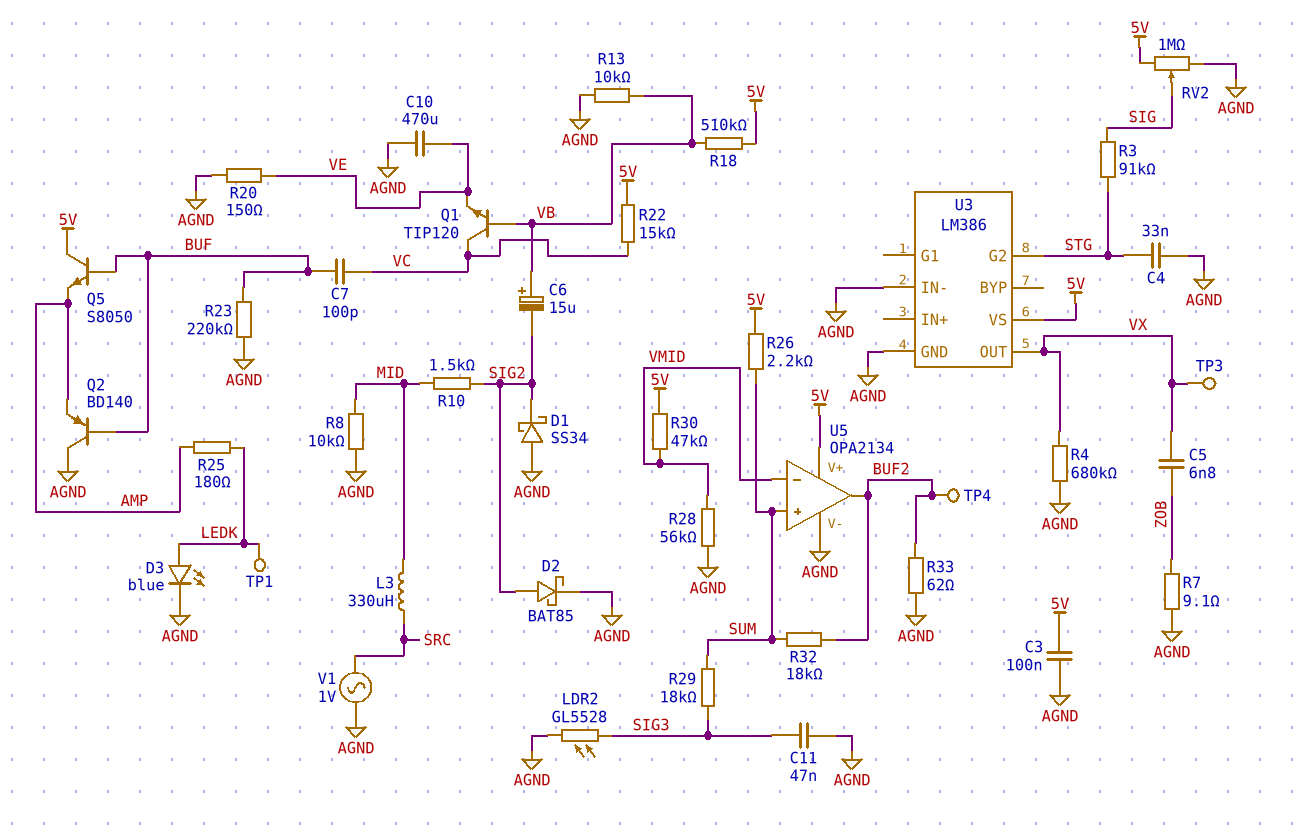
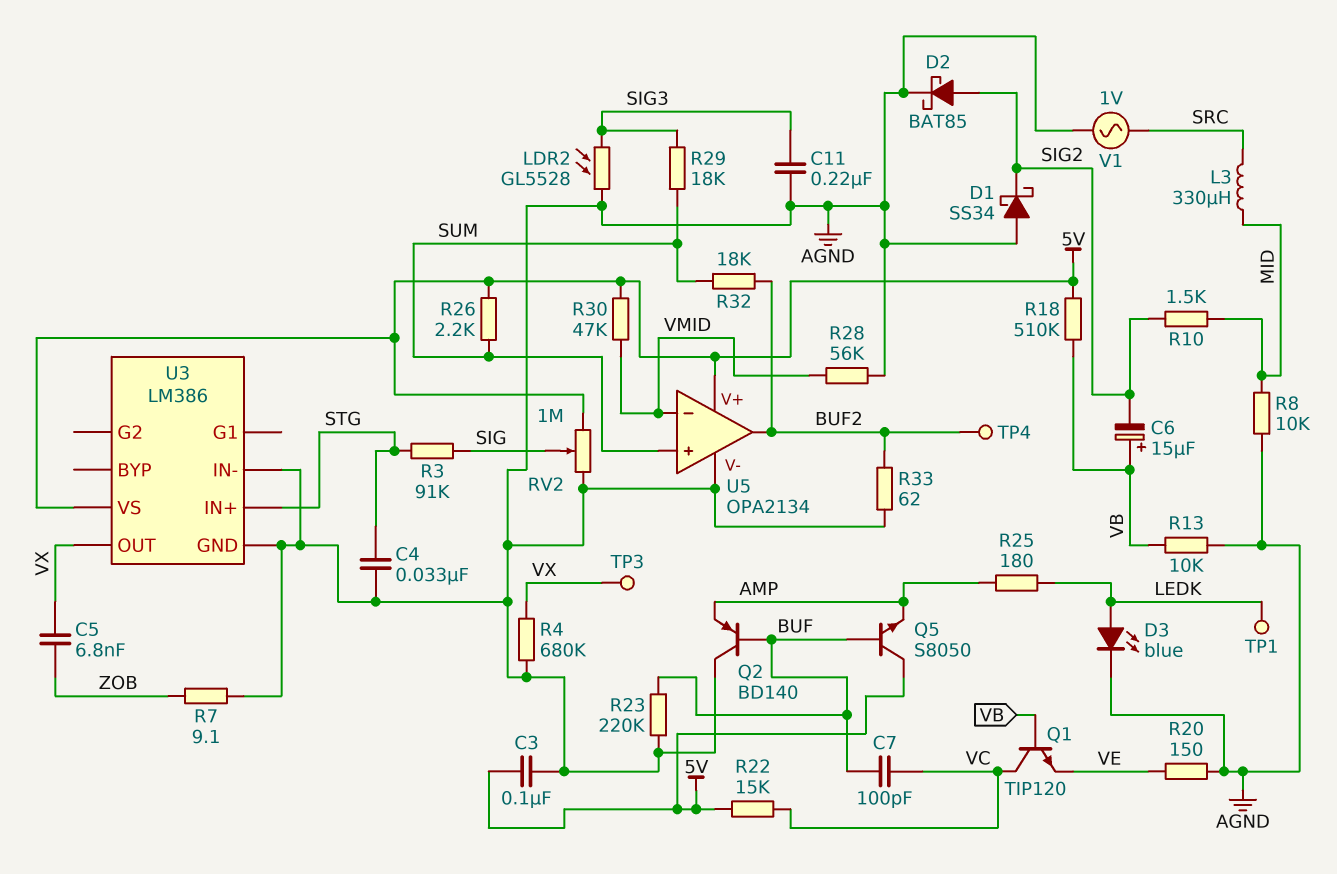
C10: 470uF (AGND, VE) -> none
C11: 47nF (AGND, SIG3) -> 220nF (AGND, SIG3)
U3 pin G2: STG -> none
U3 pin IN+: none -> STG

